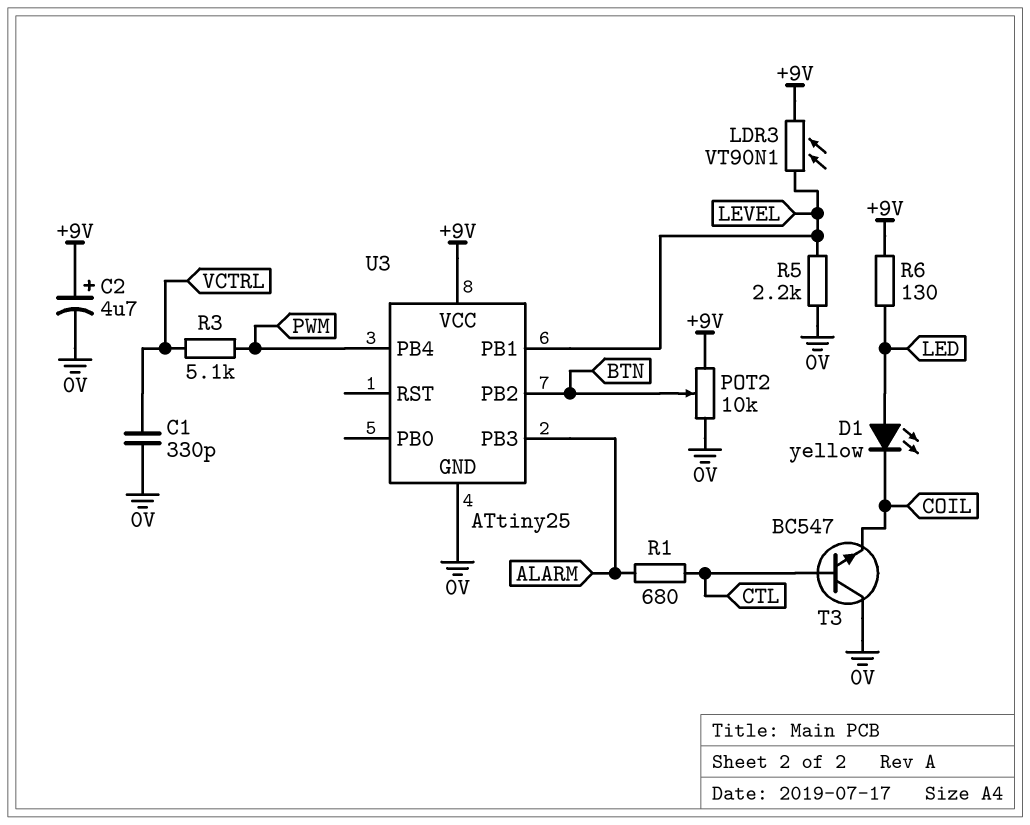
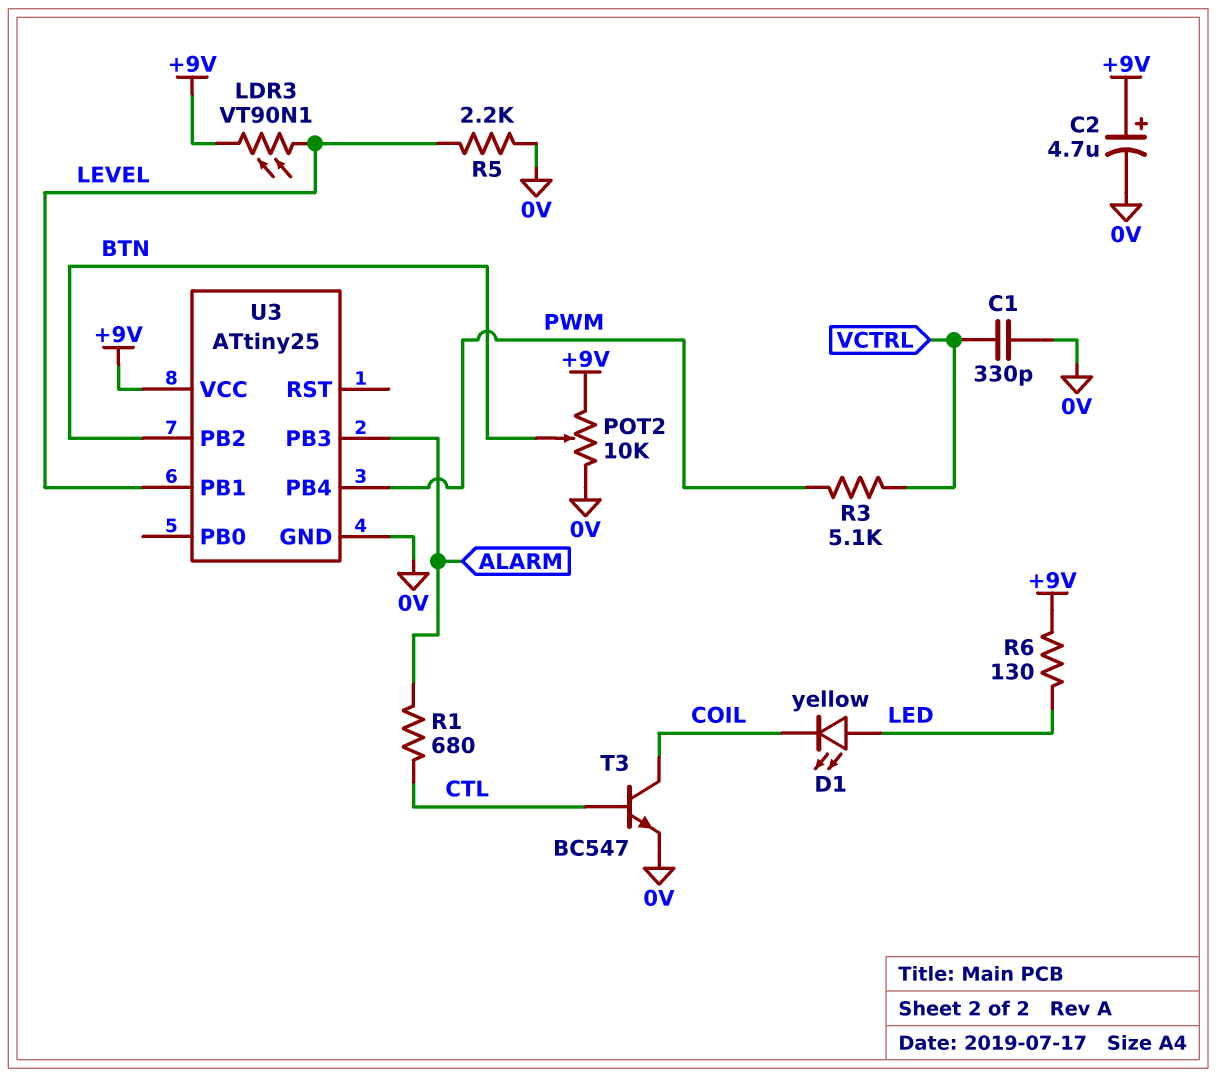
T3: NPN BC547 (B CTL, C 0V, E COIL) -> NPN BC547 (B CTL, C COIL, E 0V)

